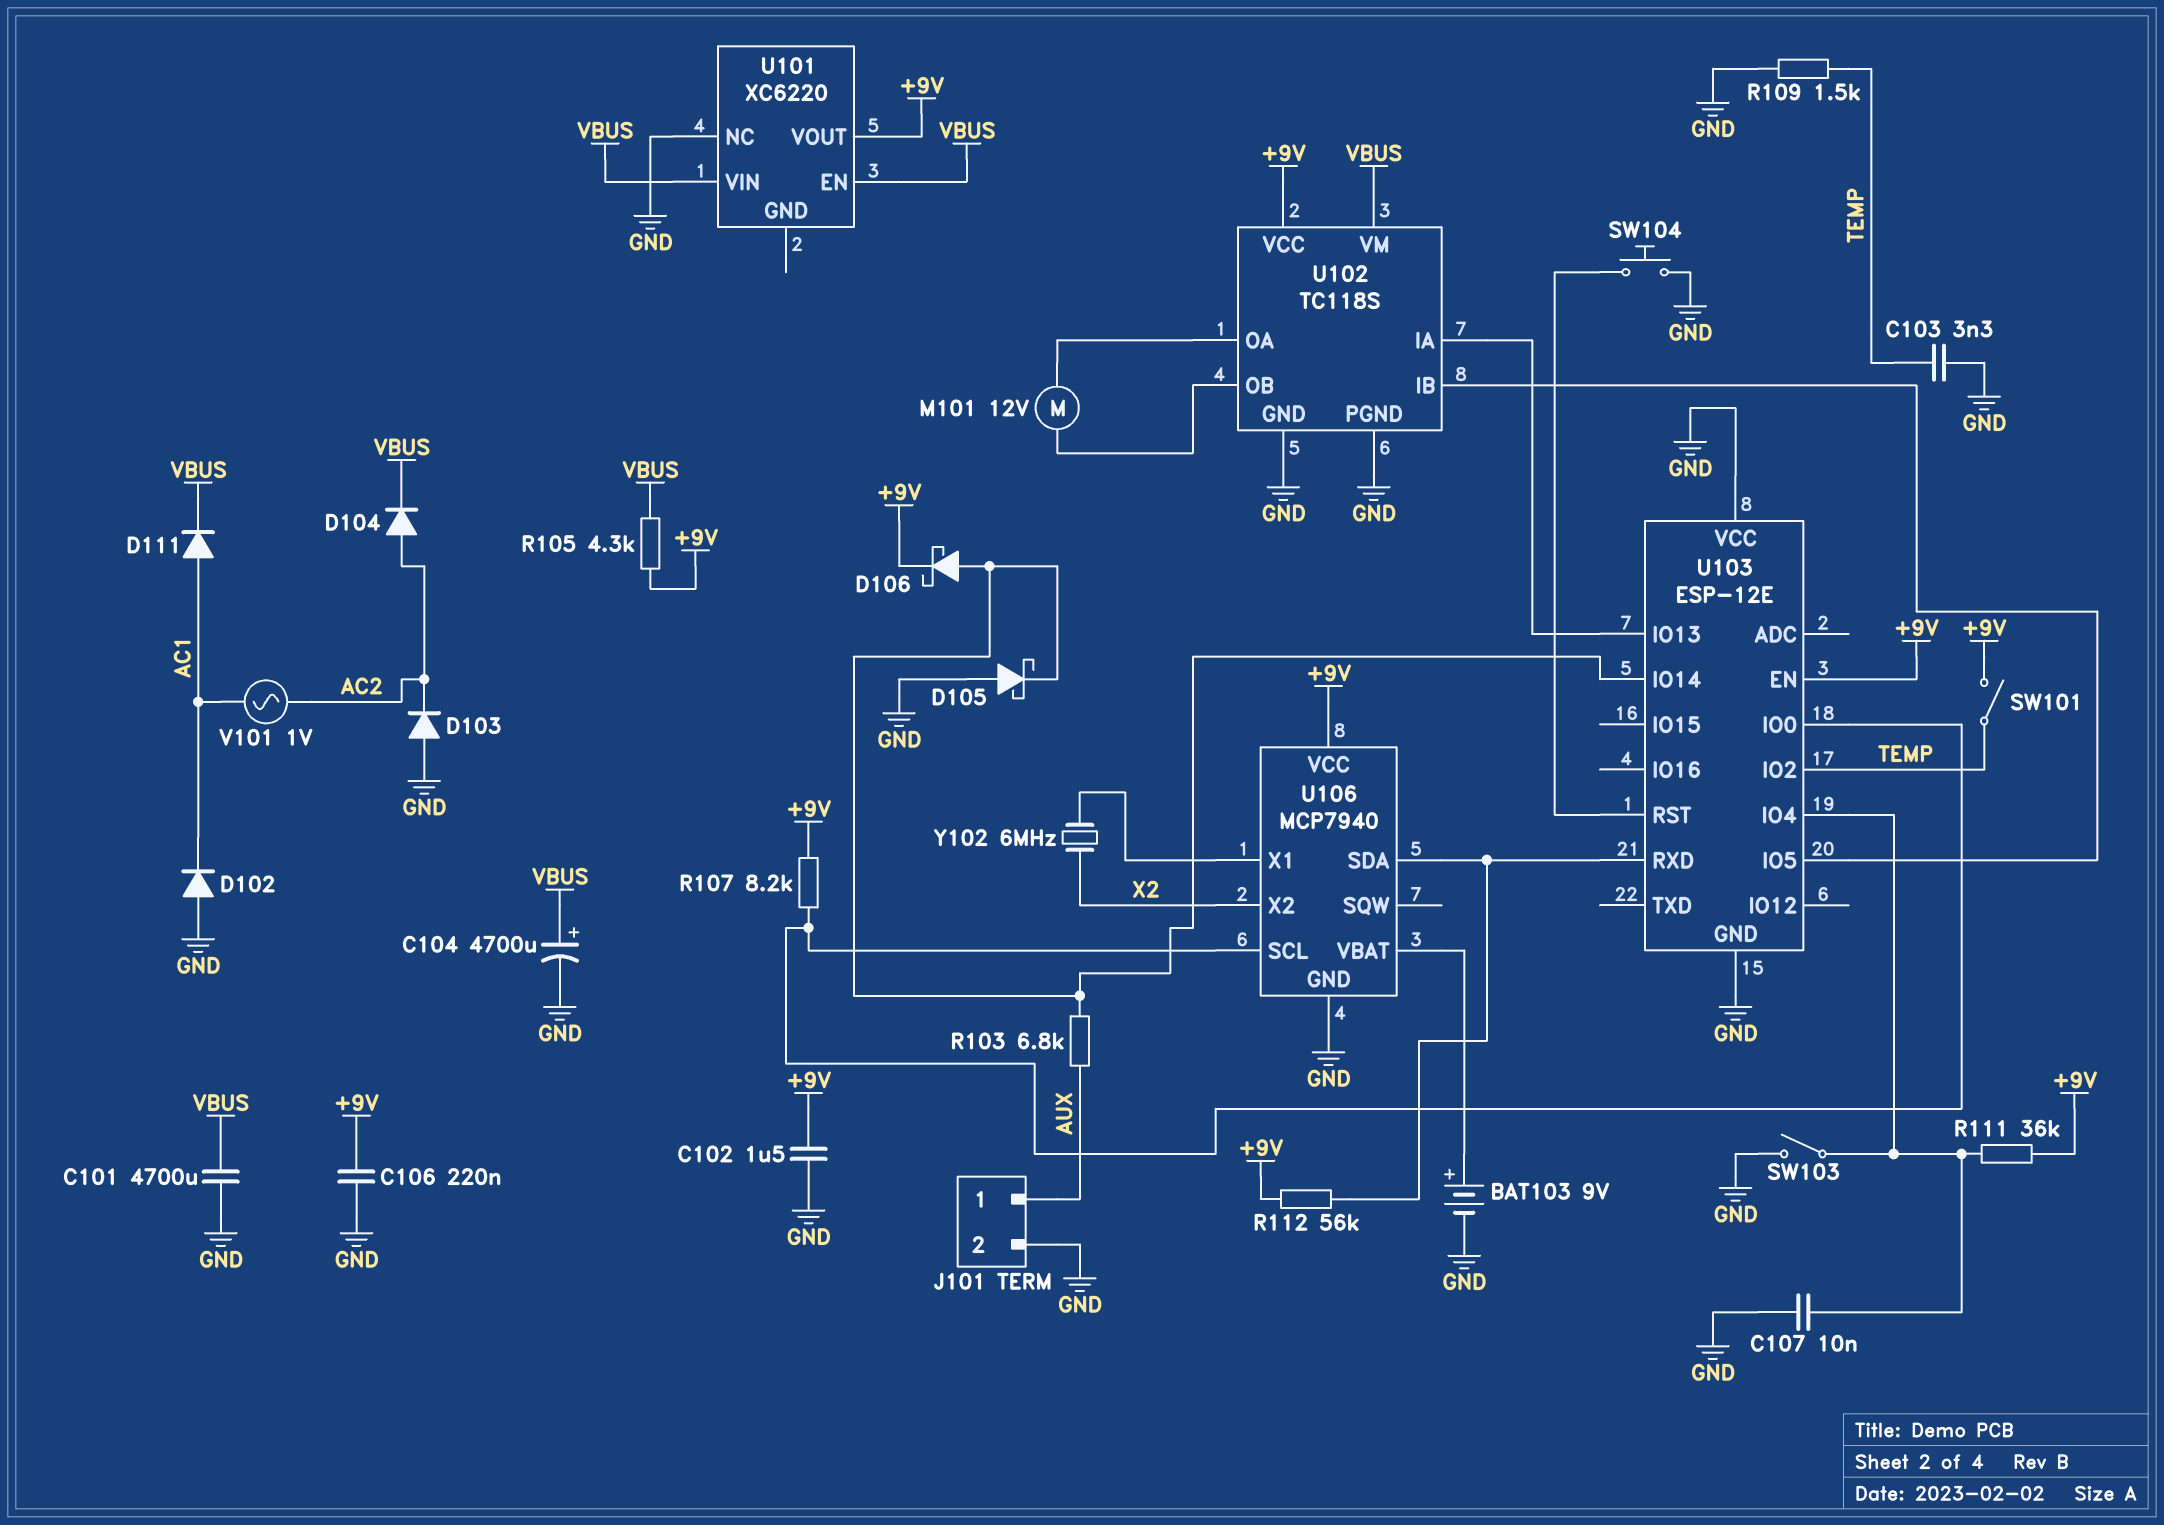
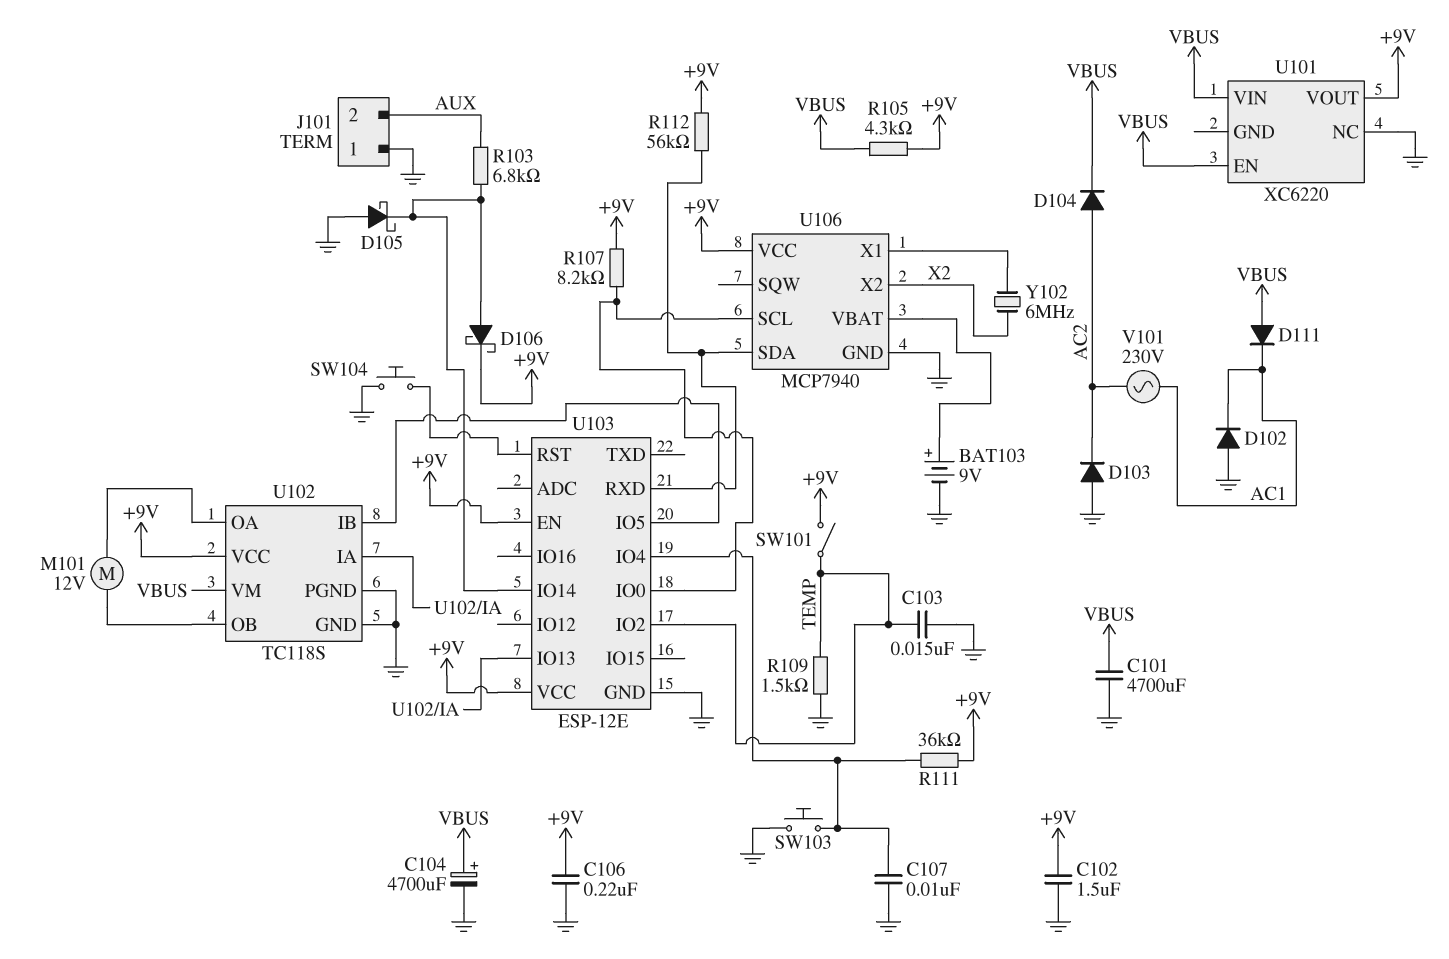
C103: 3.3nF (GND, TEMP) -> 15nF (GND, TEMP)
D111: diode (A AC1, K VBUS) -> diode (A VBUS, K AC1)
J101 pin 1: AUX -> GND
J101 pin 2: GND -> AUX
SW103: switch (GND, U103/IO4) -> button (GND, U103/IO4)
U103 pin VCC: GND -> +9V
V101: AC 1V (AC1, AC2) -> AC 230V (AC1, AC2)

